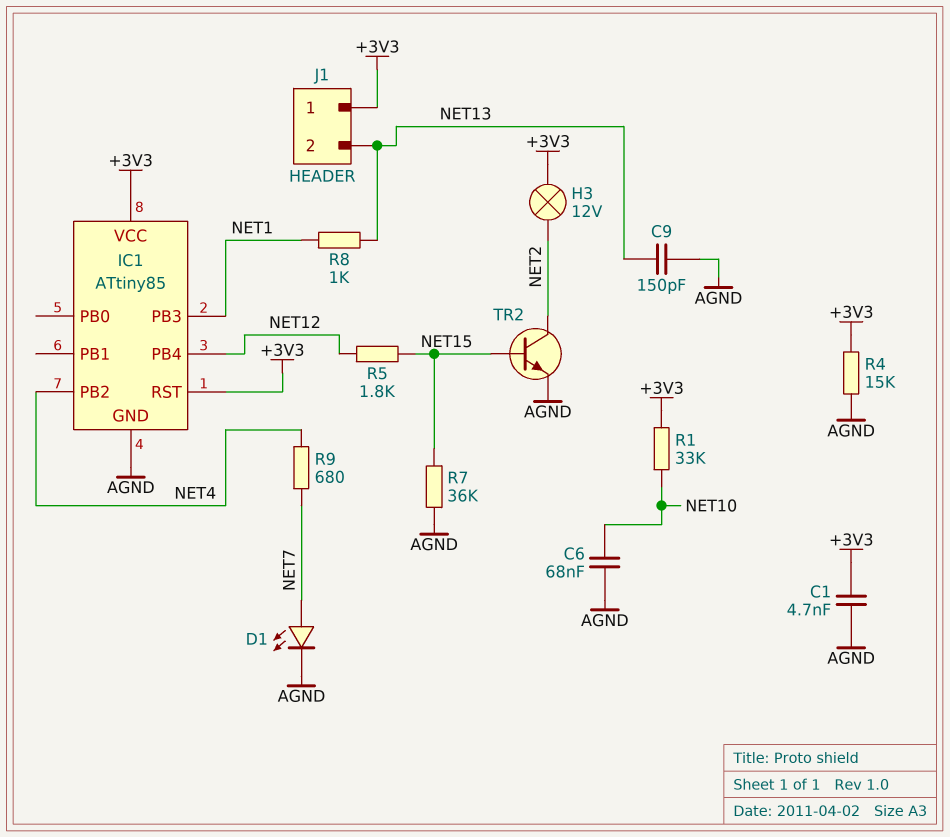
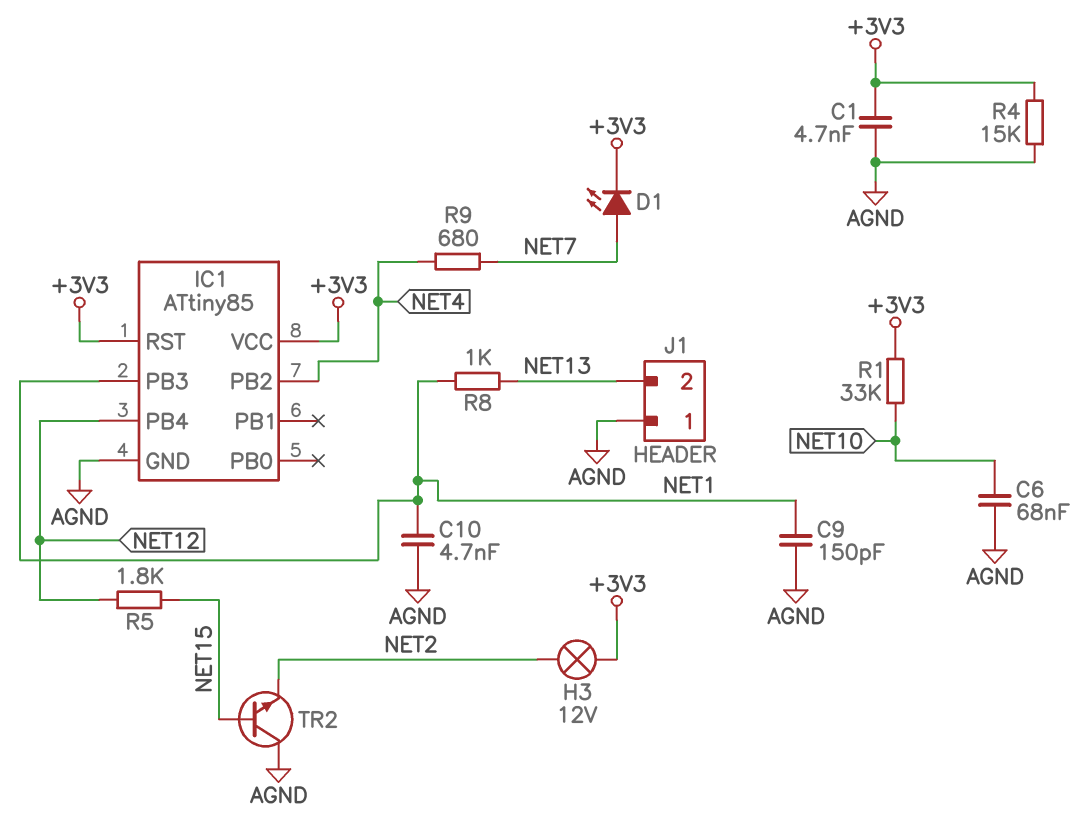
C9: 150pF (AGND, NET13) -> 150pF (AGND, NET1)
C10: none -> 4.7nF (AGND, NET1)
D1: LED (A NET7, K AGND) -> LED (A NET7, K +3V3)
J1 pin 1: +3V3 -> AGND
R7: 36k (AGND, NET15) -> none
TR2: NPN (B NET15, C NET2, E AGND) -> NPN (B NET15, C AGND, E NET2)

